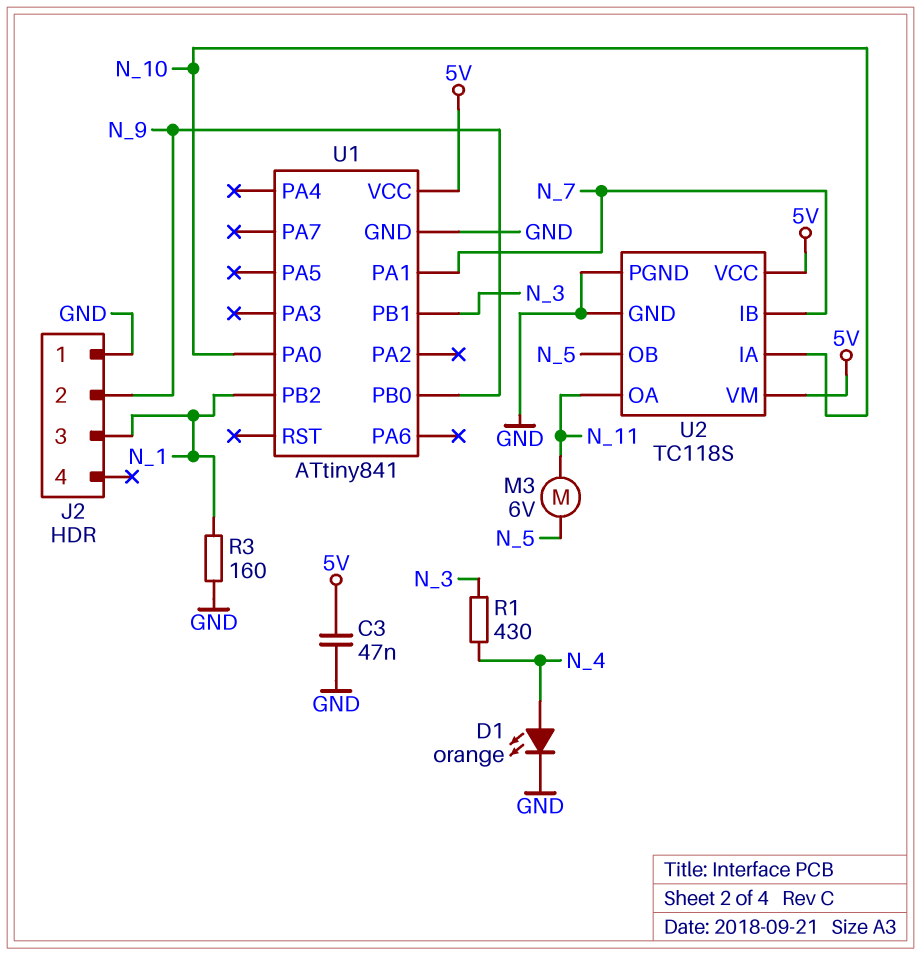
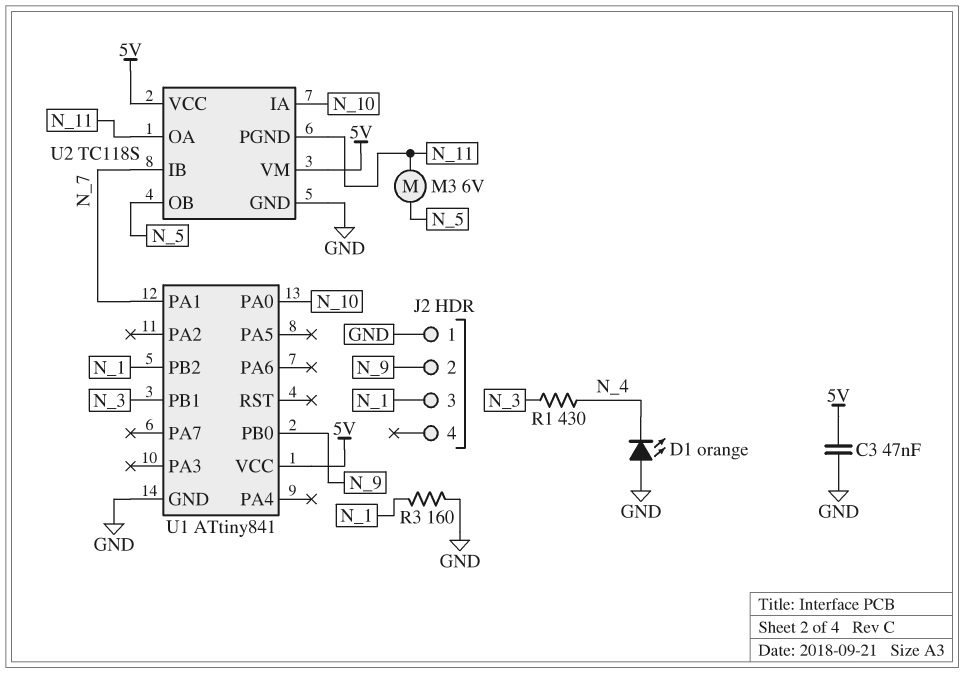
D1: LED orange (A N_4, K GND) -> LED orange (A GND, K N_4)
U2 pin PGND: GND -> N_11

